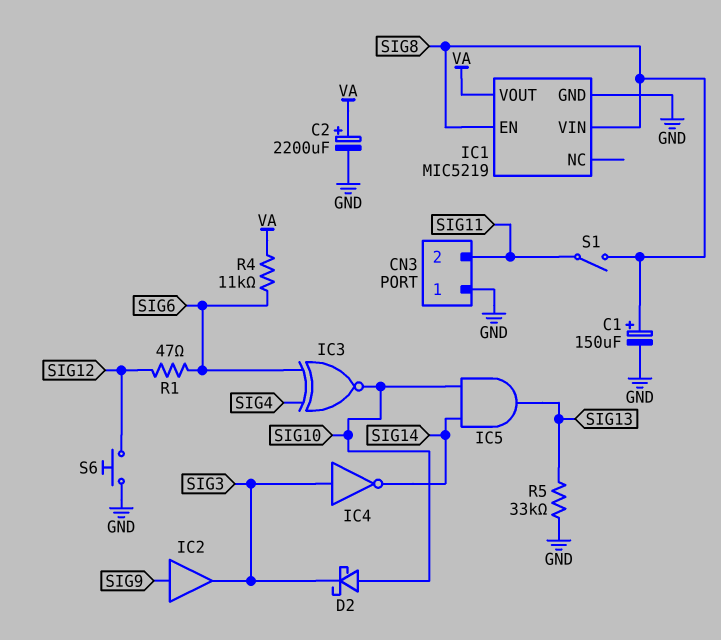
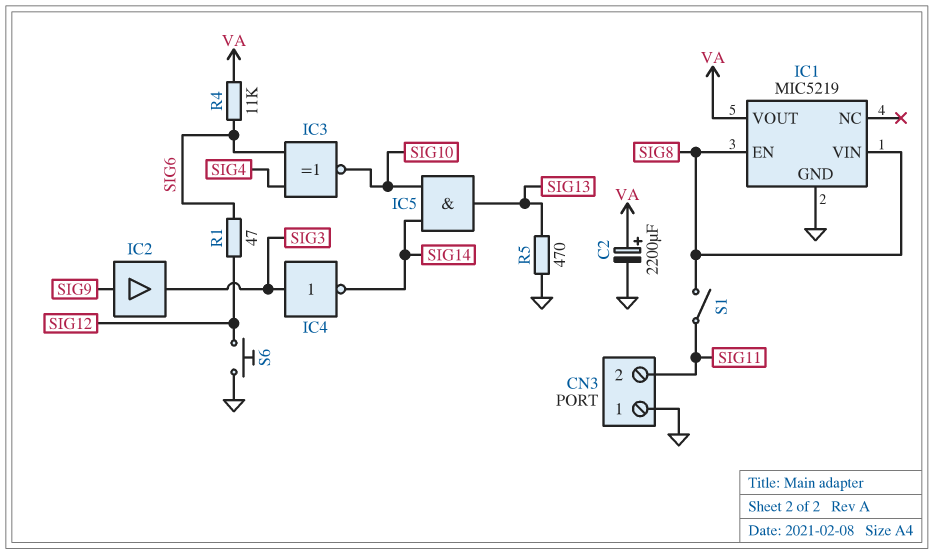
C1: 150uF (plus SIG8, minus GND) -> none
D2: schottky (A SIG10, K SIG3) -> none
R5: 33k (GND, SIG13) -> 470 (GND, SIG13)

